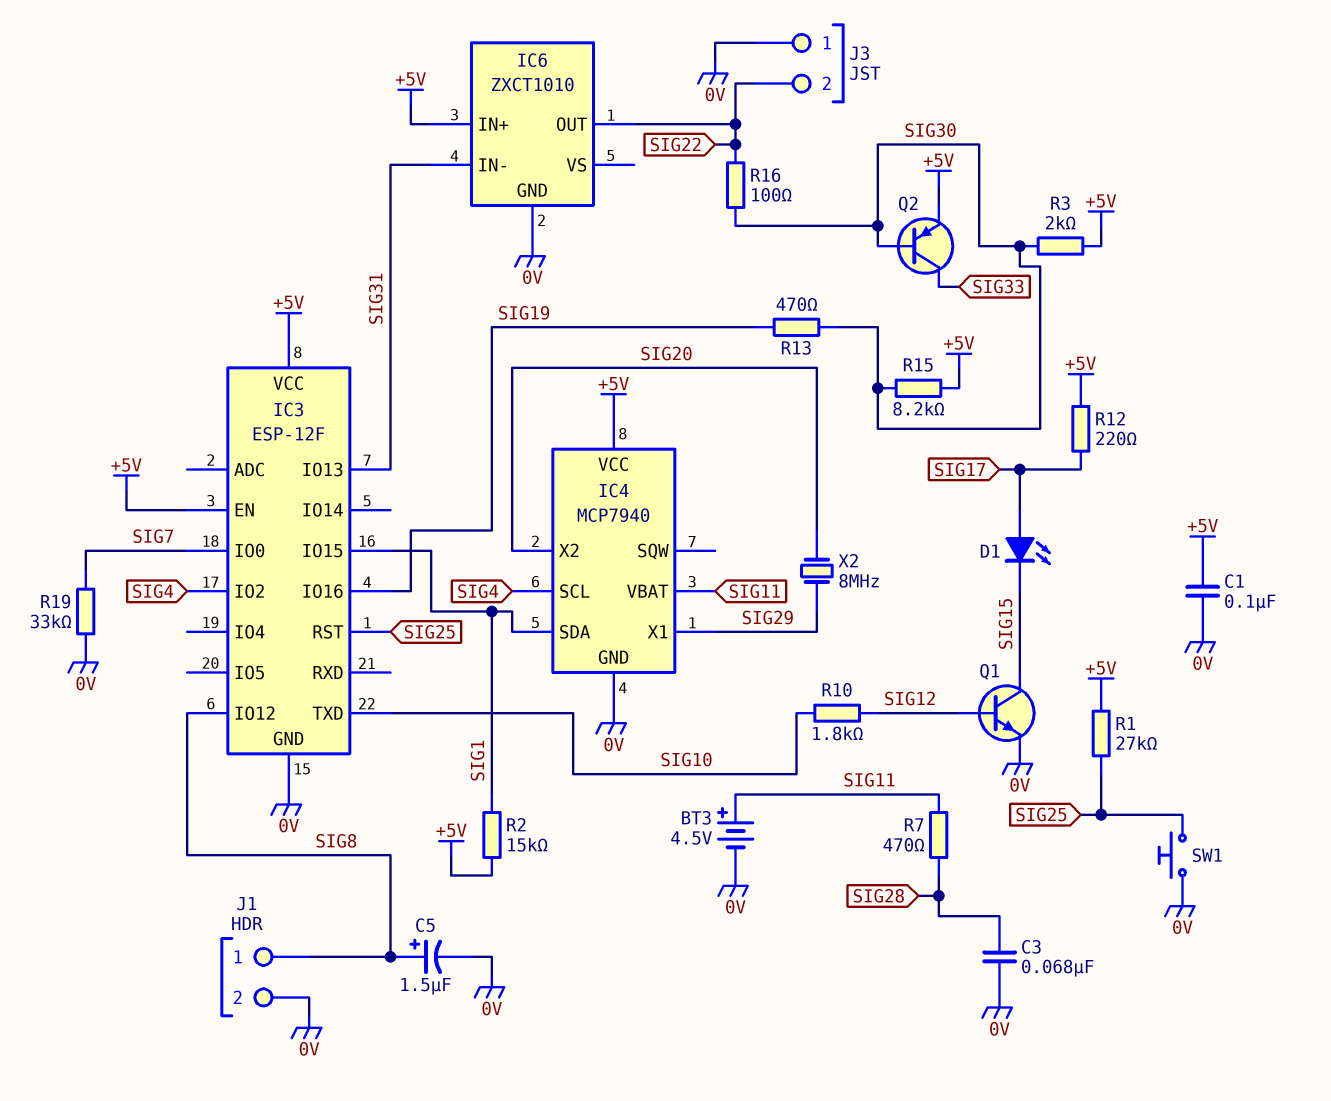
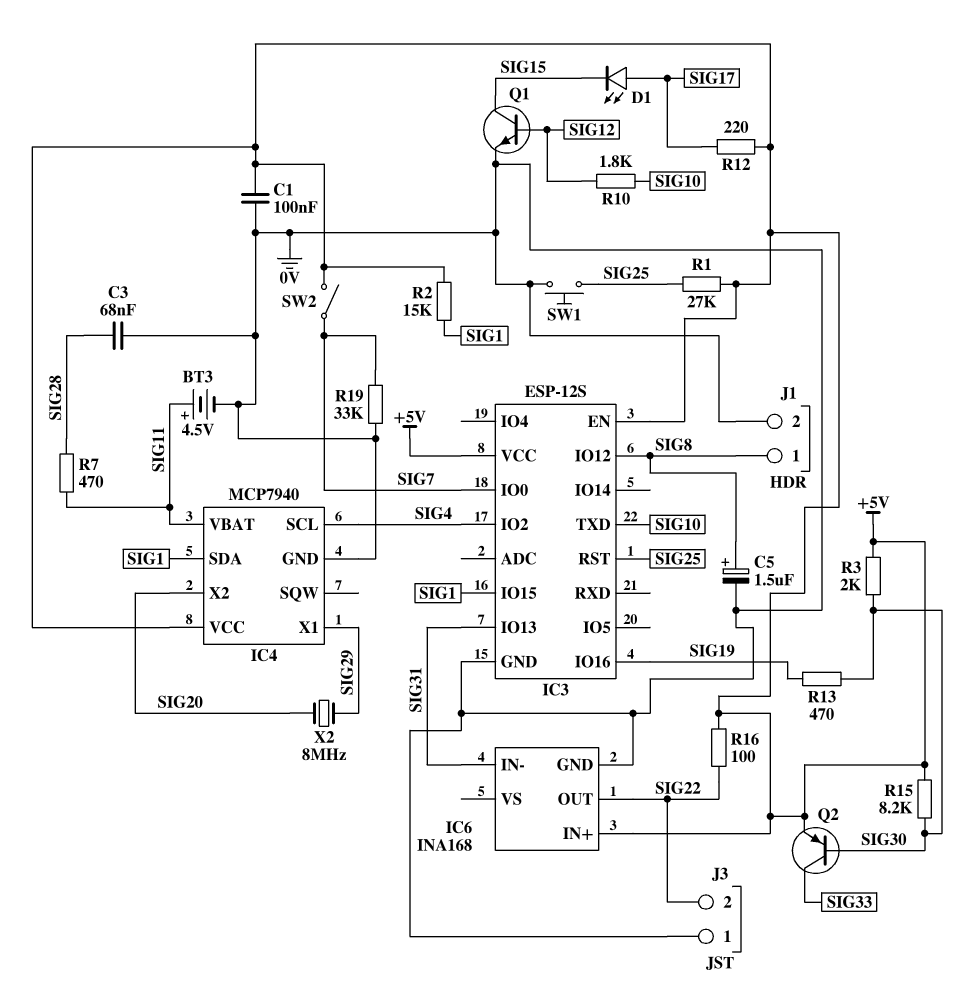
IC3: ESP-12F -> ESP-12S
IC6: ZXCT1010 -> INA168
R16: 100 (SIG22, SIG30) -> 100 (+5V, SIG22)
SW2: none -> switch (+5V, SIG7)

